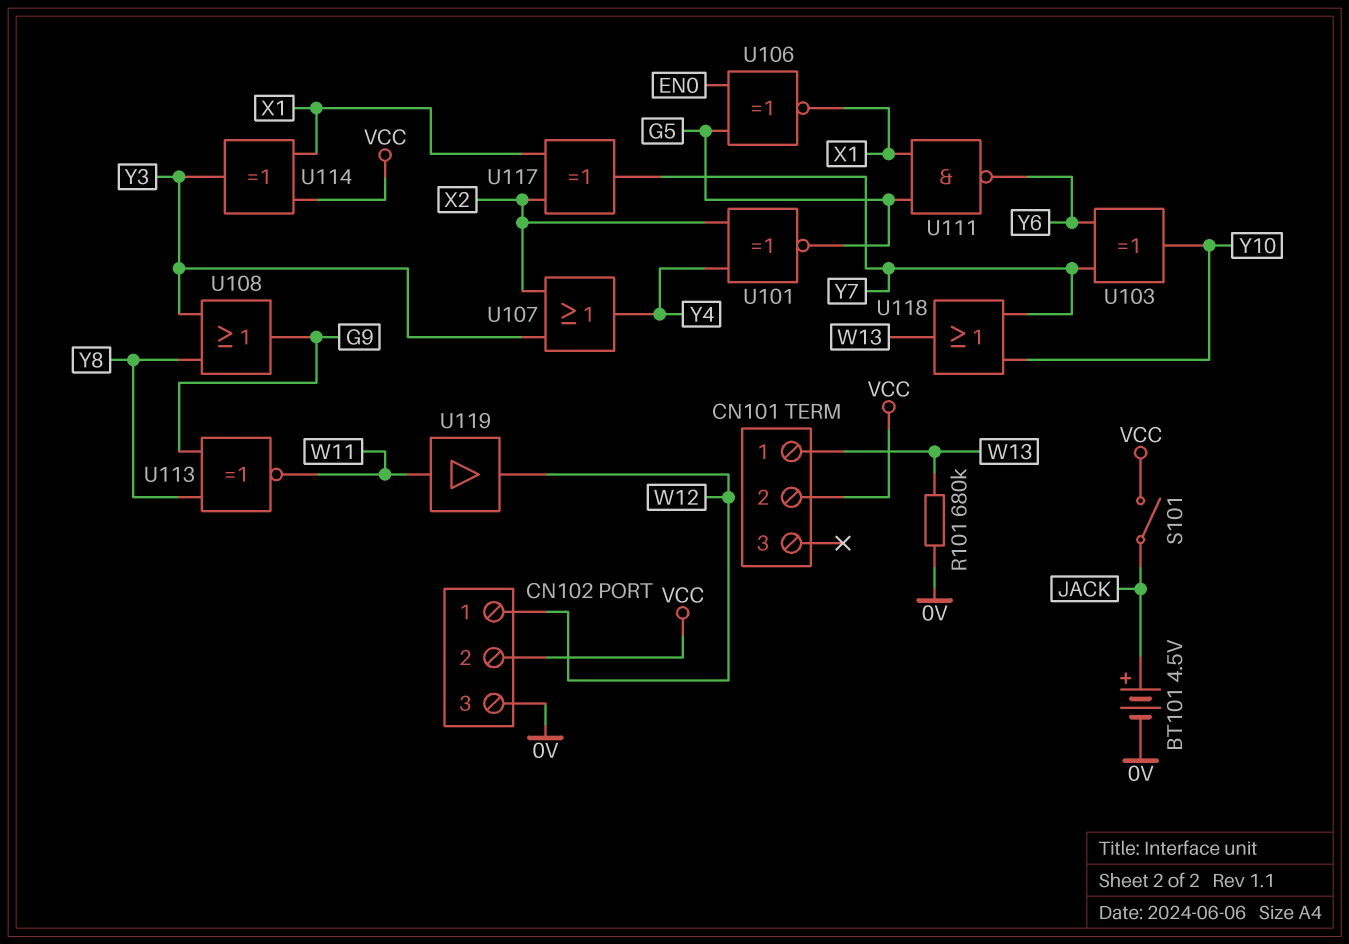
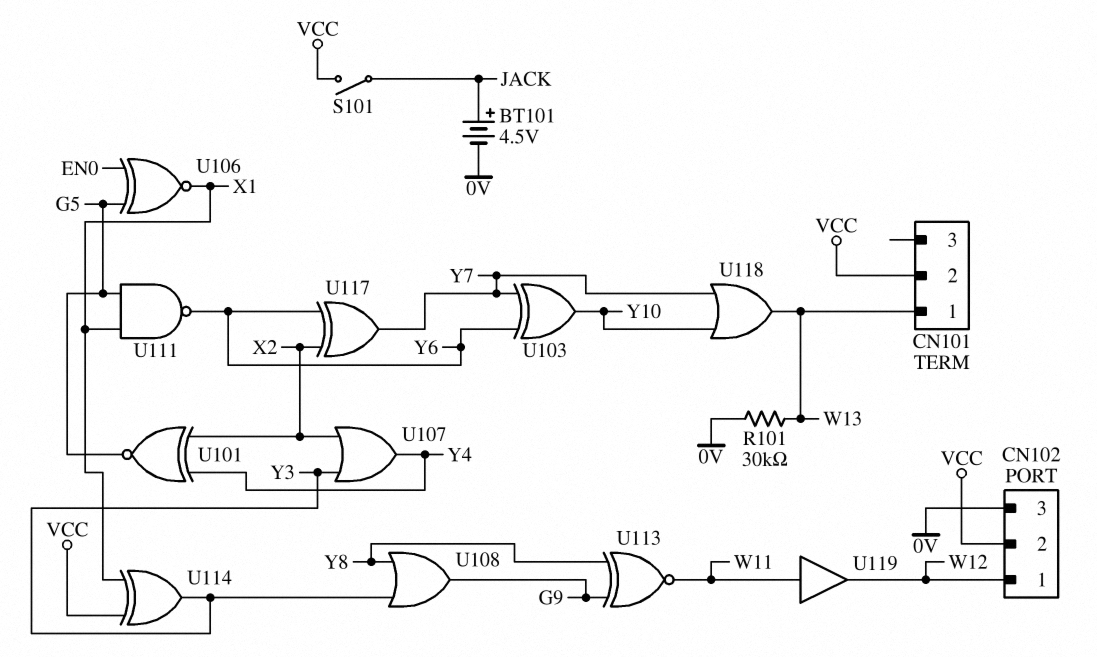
R101: 680k (0V, W13) -> 30k (0V, W13)
U117: XOR (in X1, in X2, out Y7) -> XOR (in X2, in Y6, out Y7)

